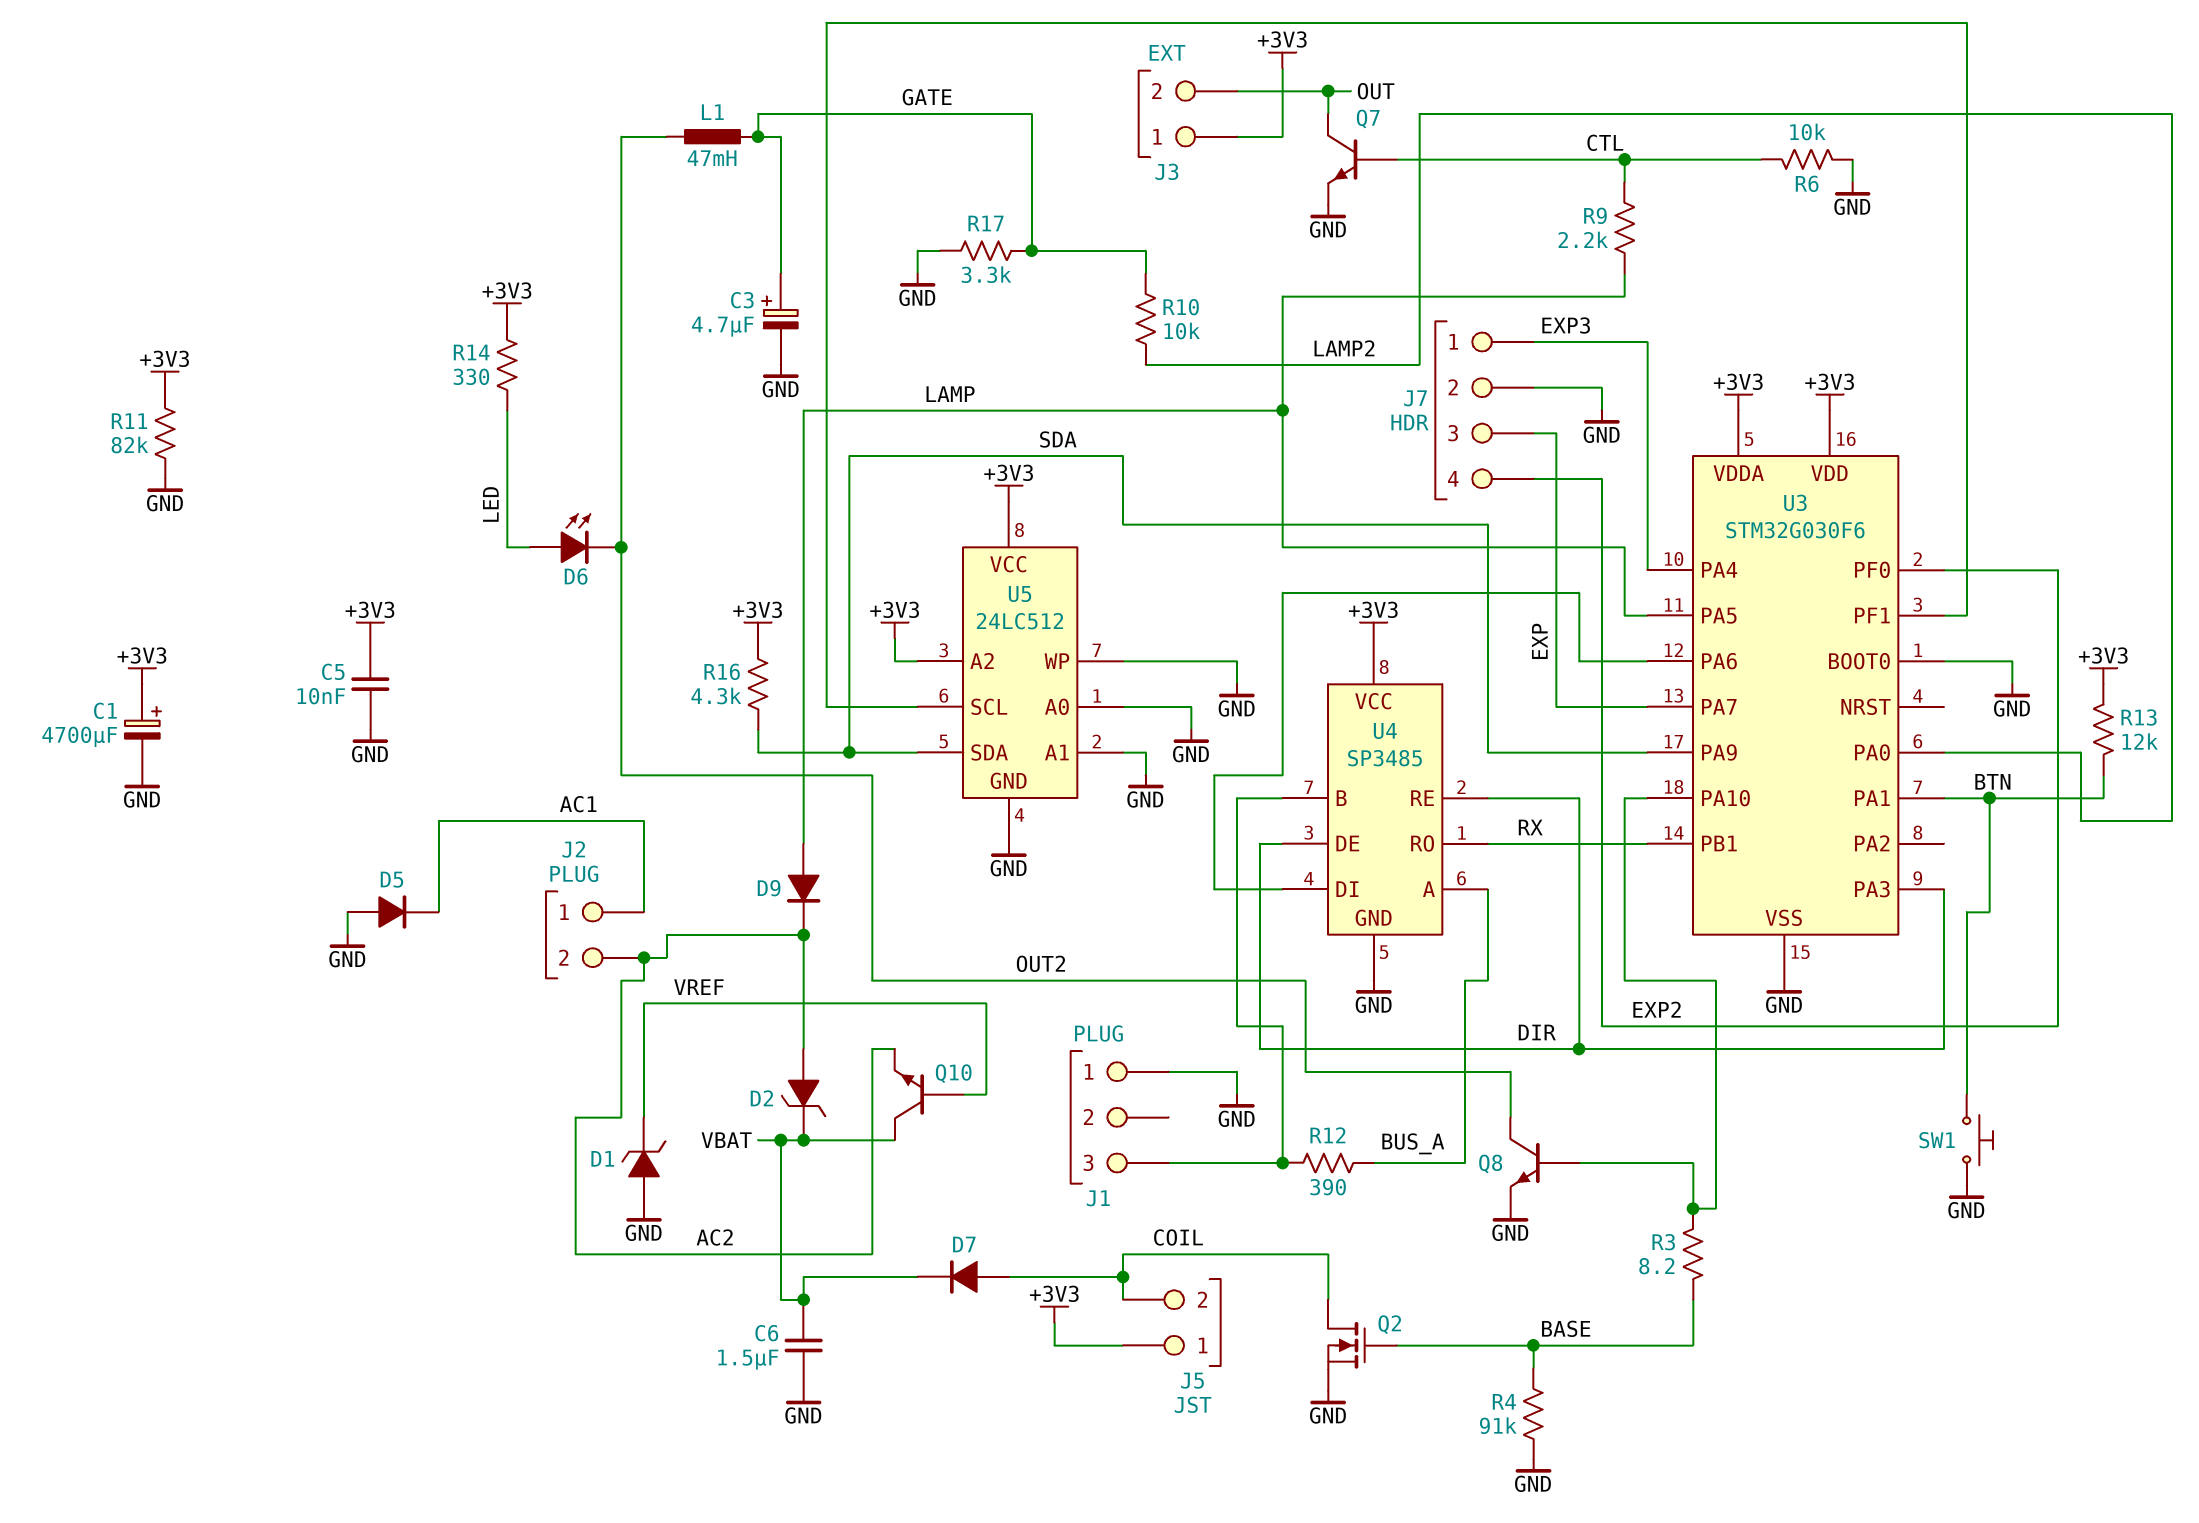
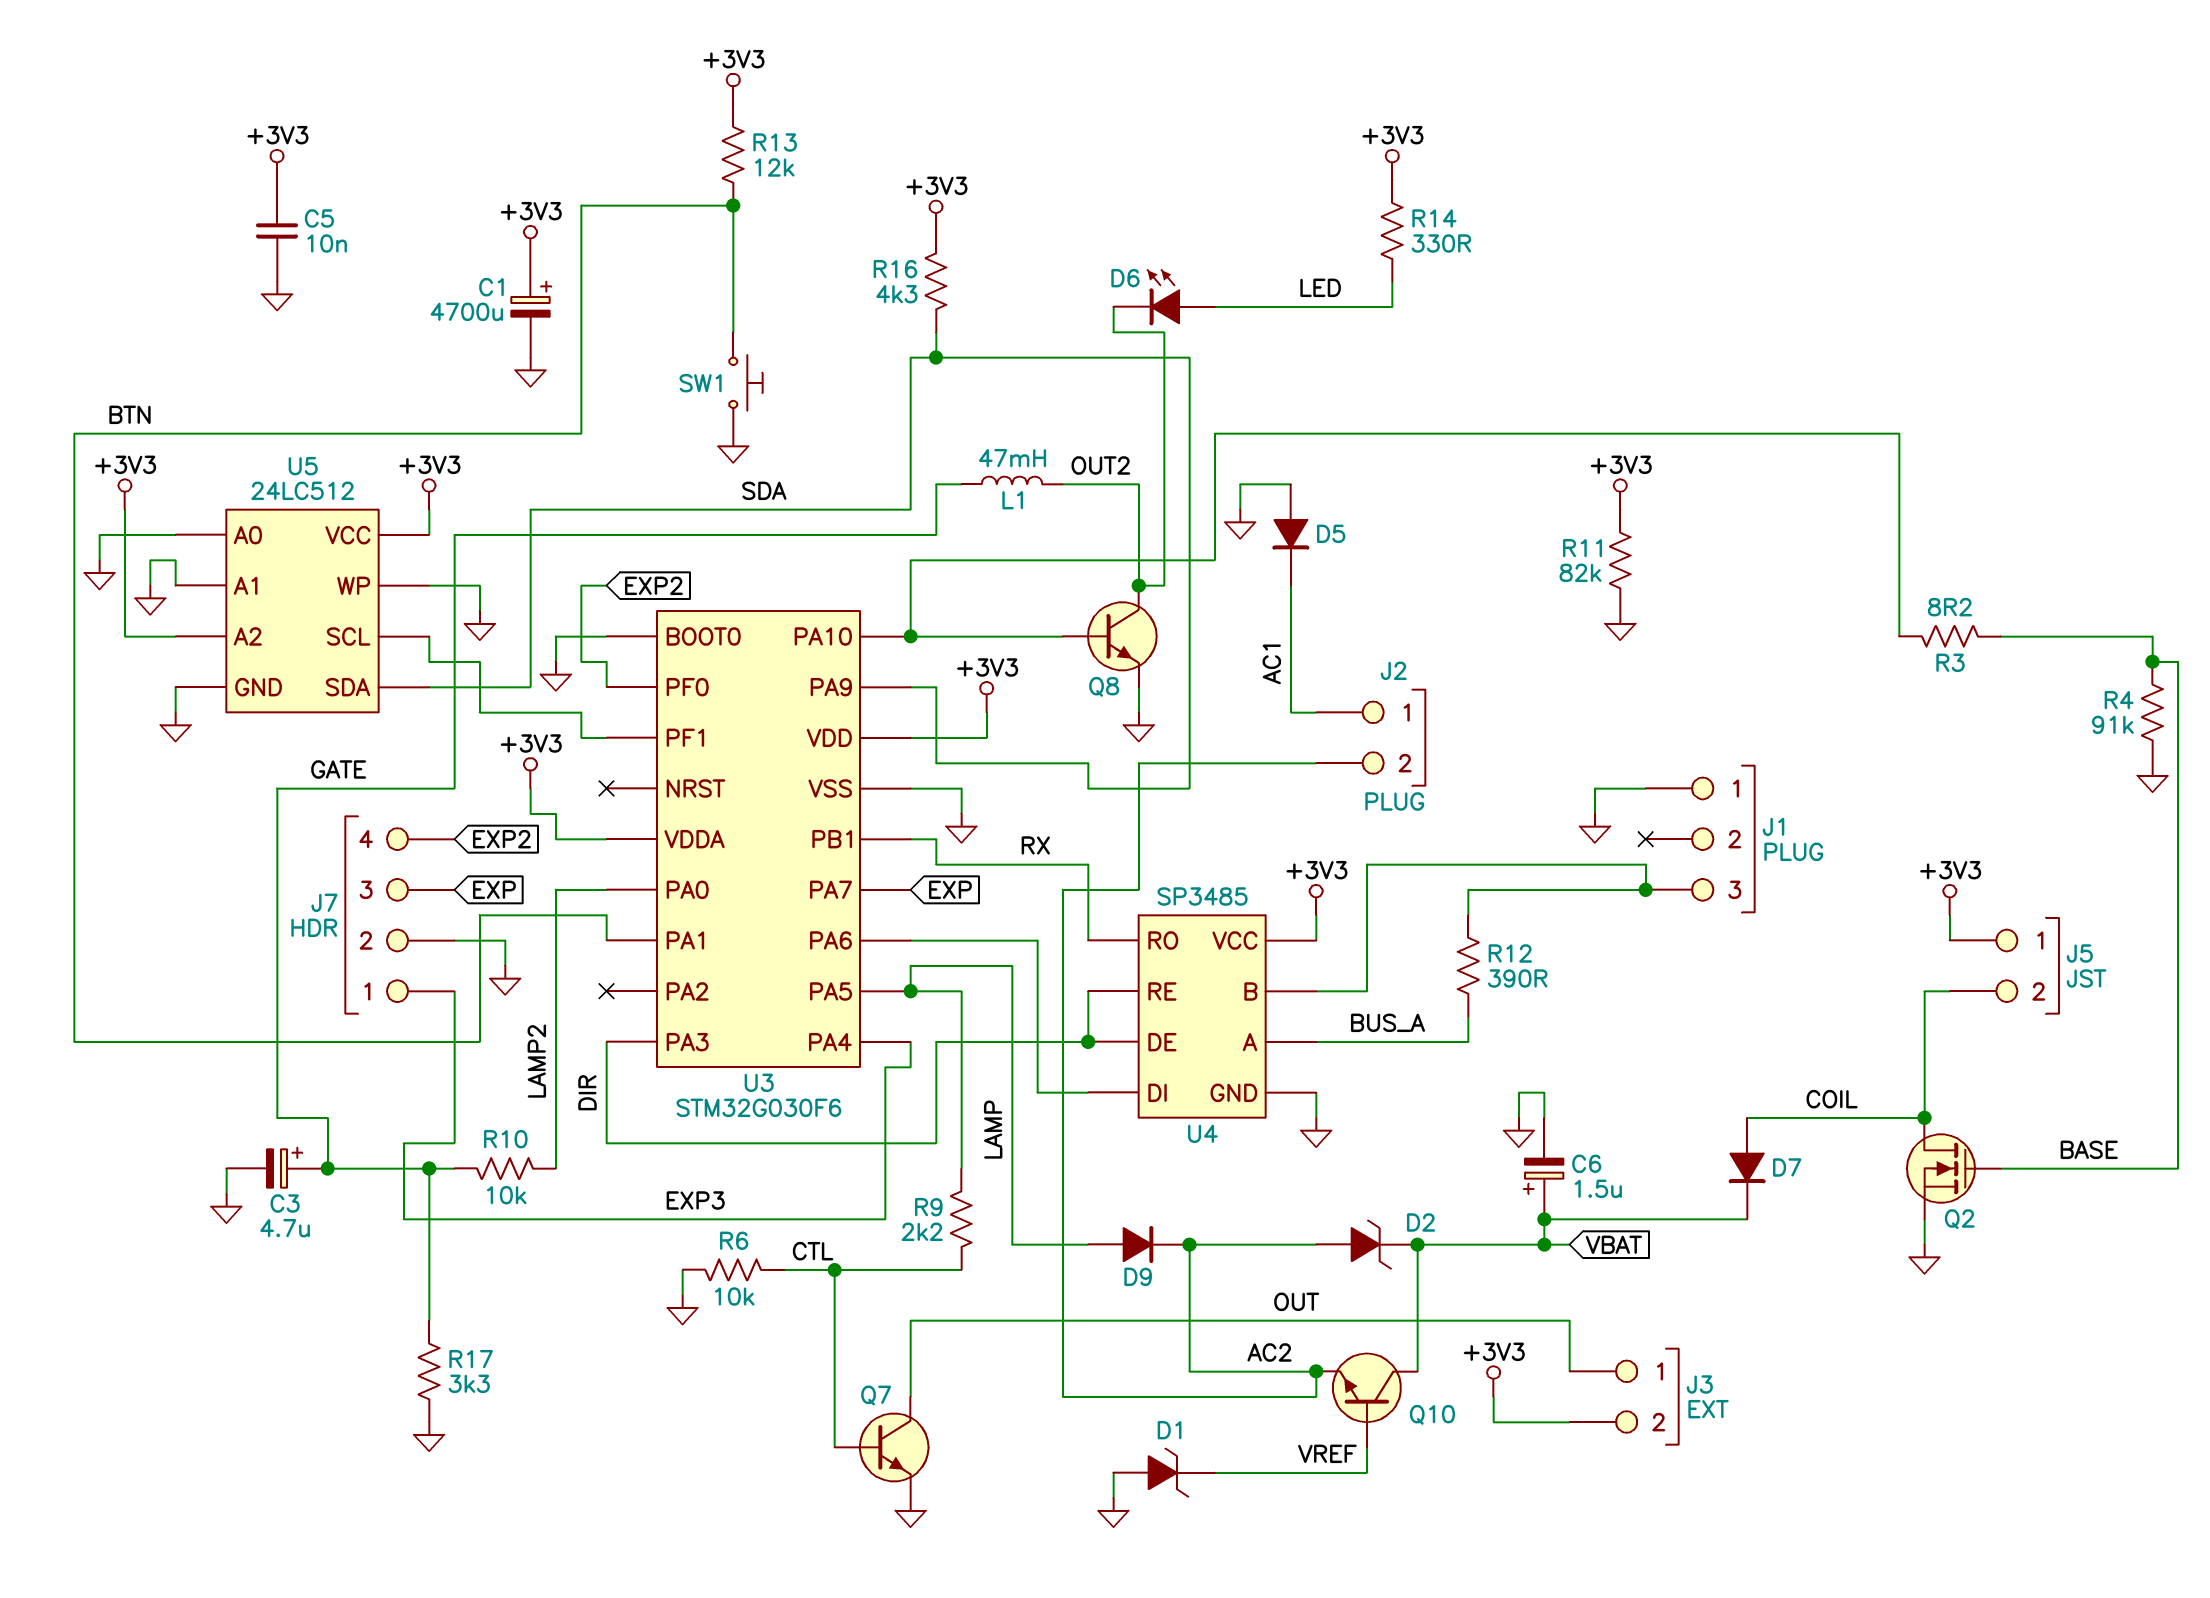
C6: 1.5uF (GND, VBAT) -> 1.5uF (plus VBAT, minus GND)
J3 pin 1: +3V3 -> OUT
J3 pin 2: OUT -> +3V3

